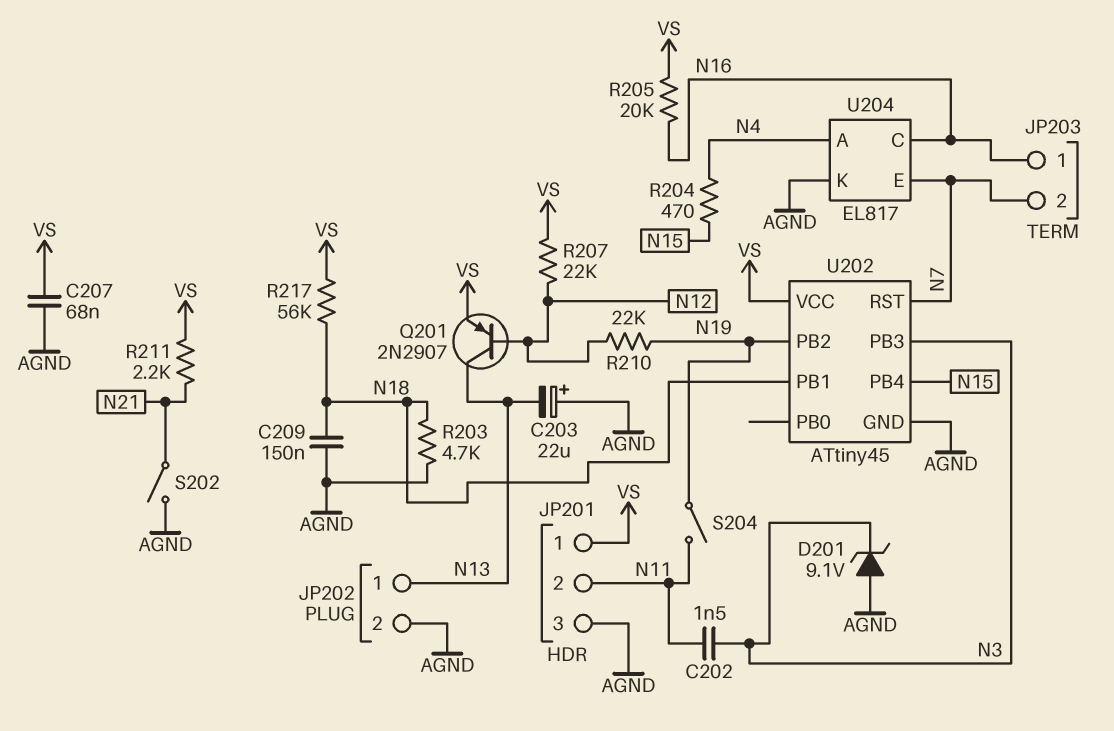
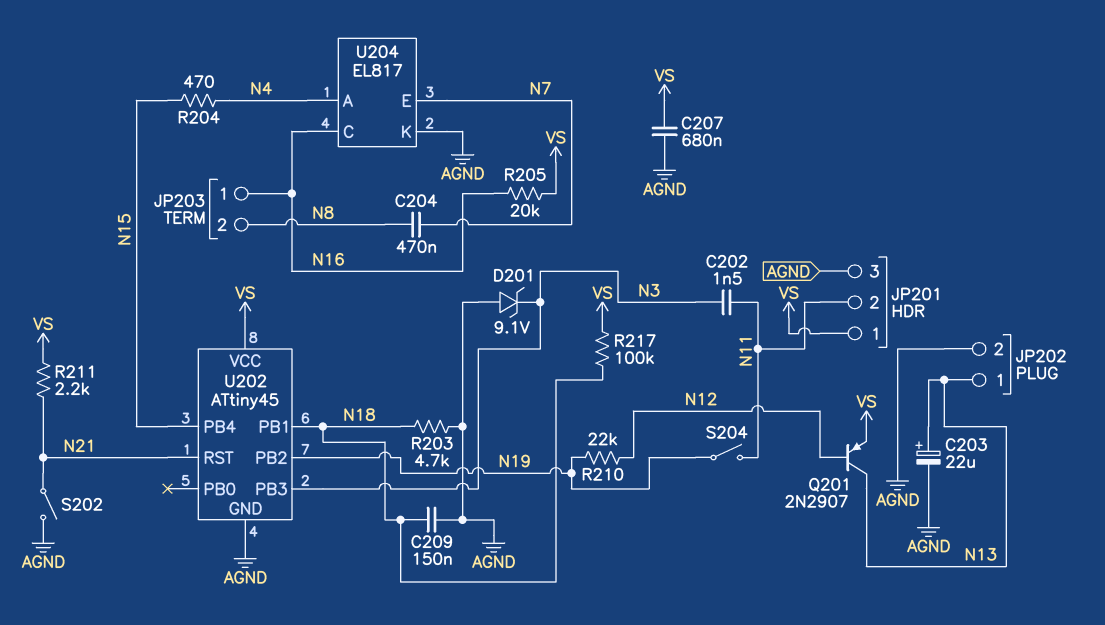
C203: 22uF (plus AGND, minus N13) -> 22uF (plus N13, minus AGND)
C204: none -> 470nF (N7, N8)
C207: 68nF (AGND, VS) -> 680nF (AGND, VS)
JP203 pin 2: N7 -> N8
R207: 22k (N12, VS) -> none
R217: 56k (N18, VS) -> 100k (N18, VS)
U202 pin RST: N7 -> N21

